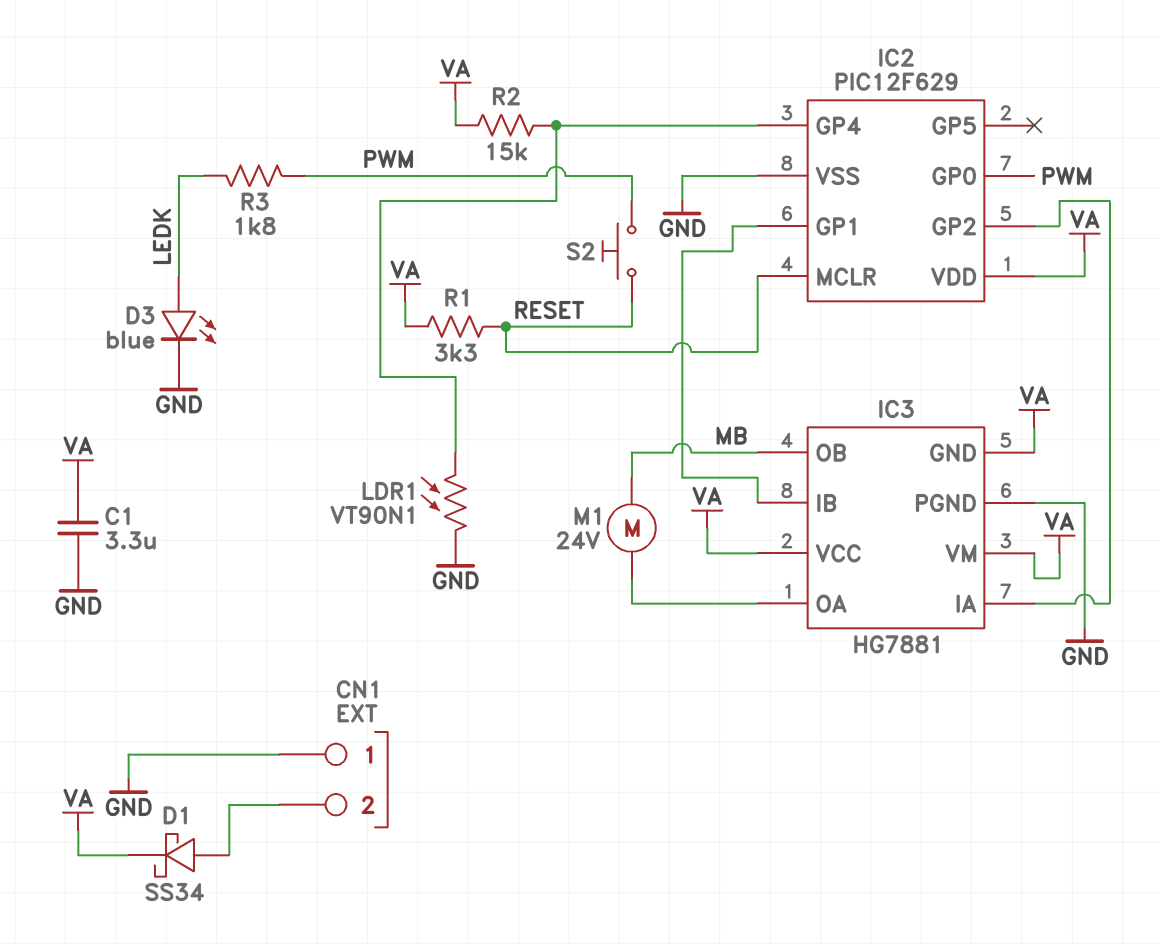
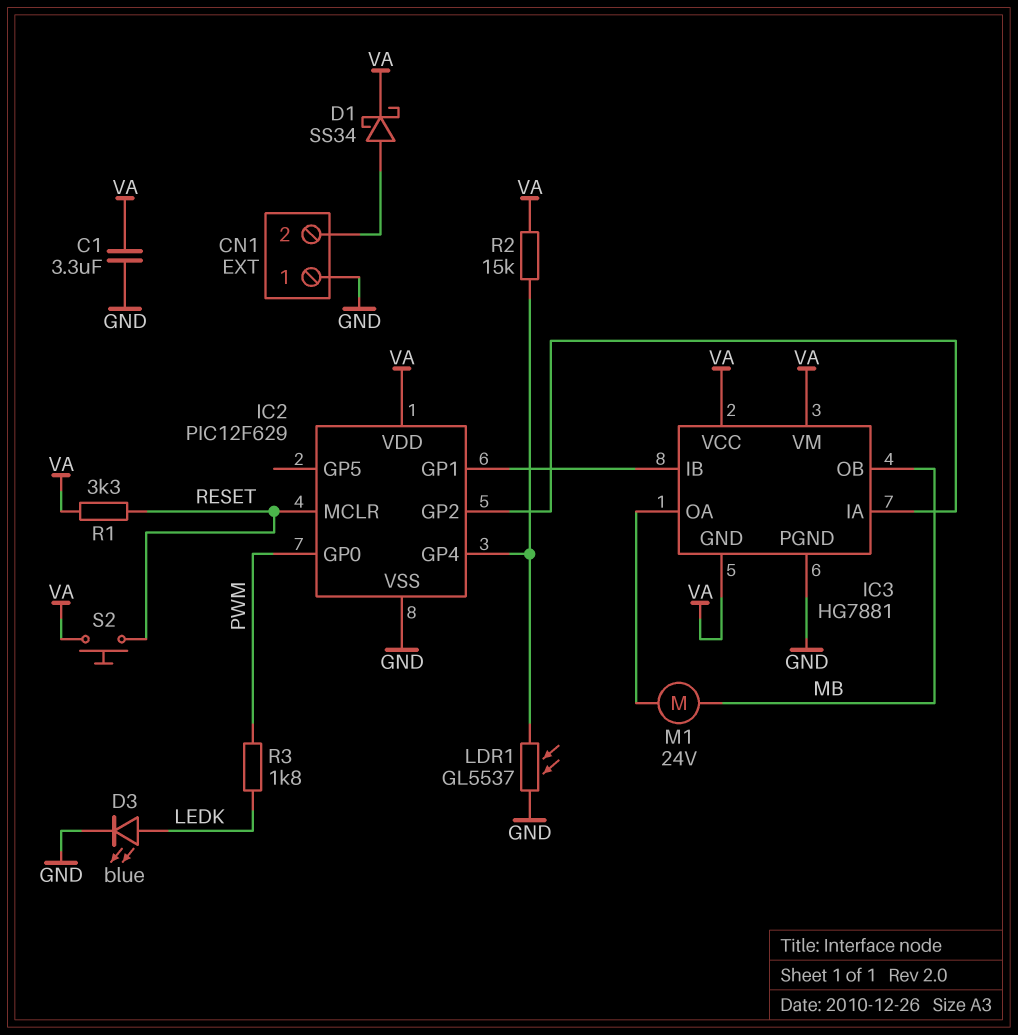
LDR1: VT90N1 (GND, IC2/GP4) -> GL5537 (GND, IC2/GP4)
S2: button (PWM, RESET) -> button (RESET, VA)

